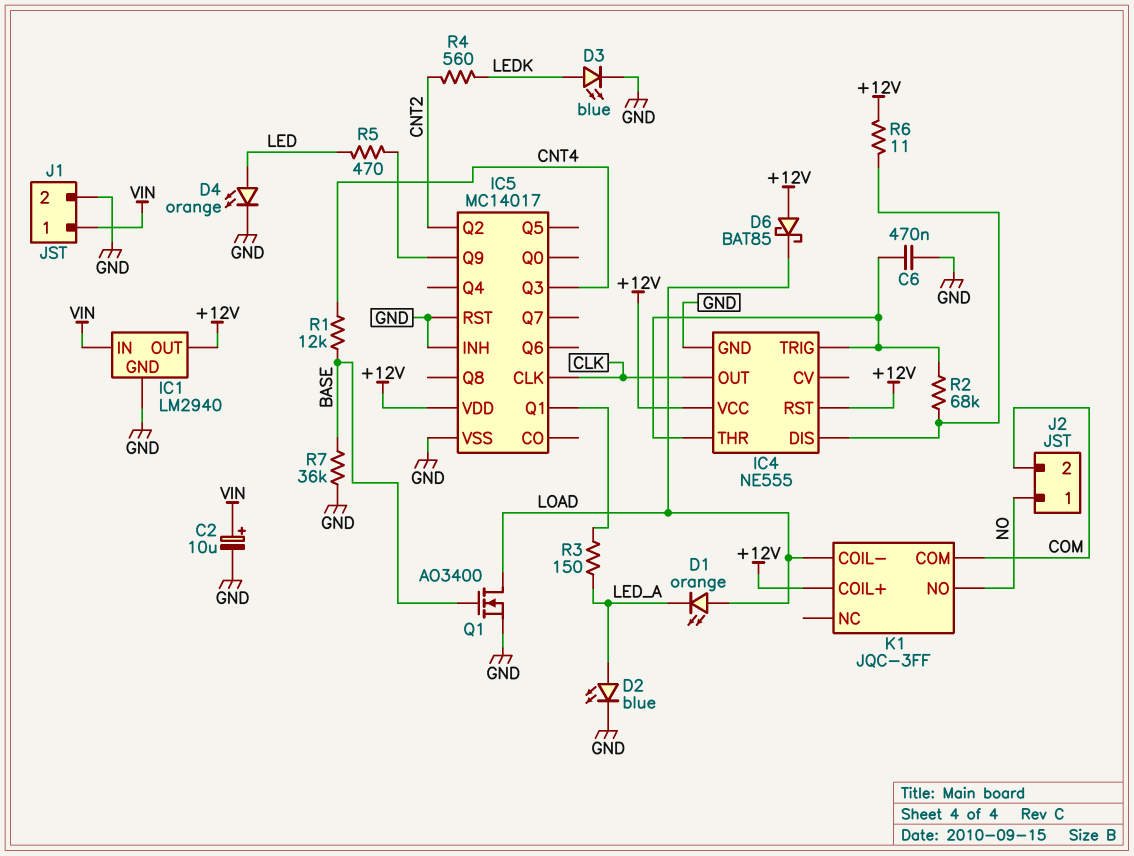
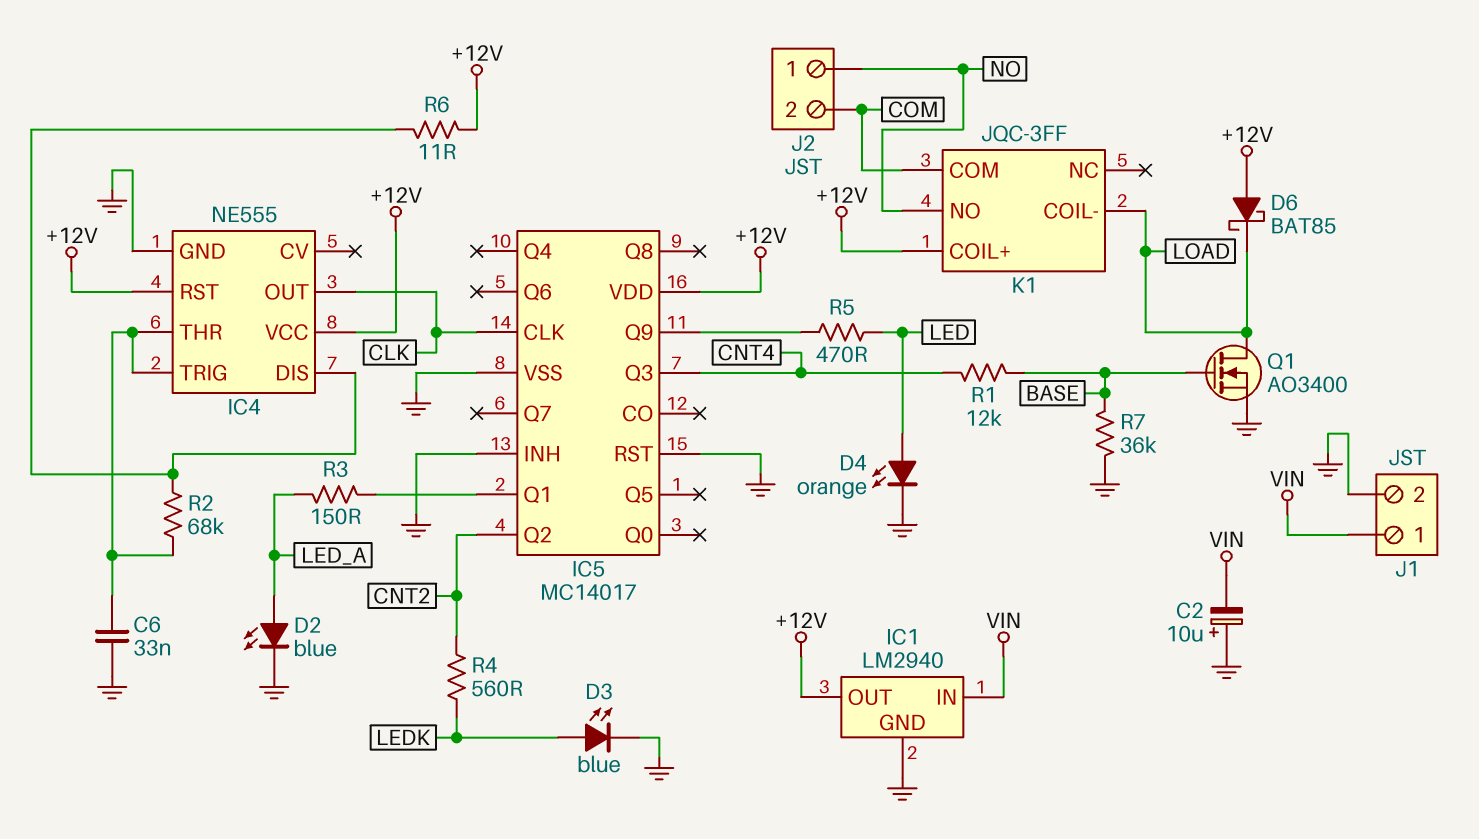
C2: 10uF (plus VIN, minus GND) -> 10uF (plus GND, minus VIN)
C6: 470nF (GND, IC4/THR) -> 33nF (GND, IC4/THR)
D1: LED orange (A LOAD, K LED_A) -> none

